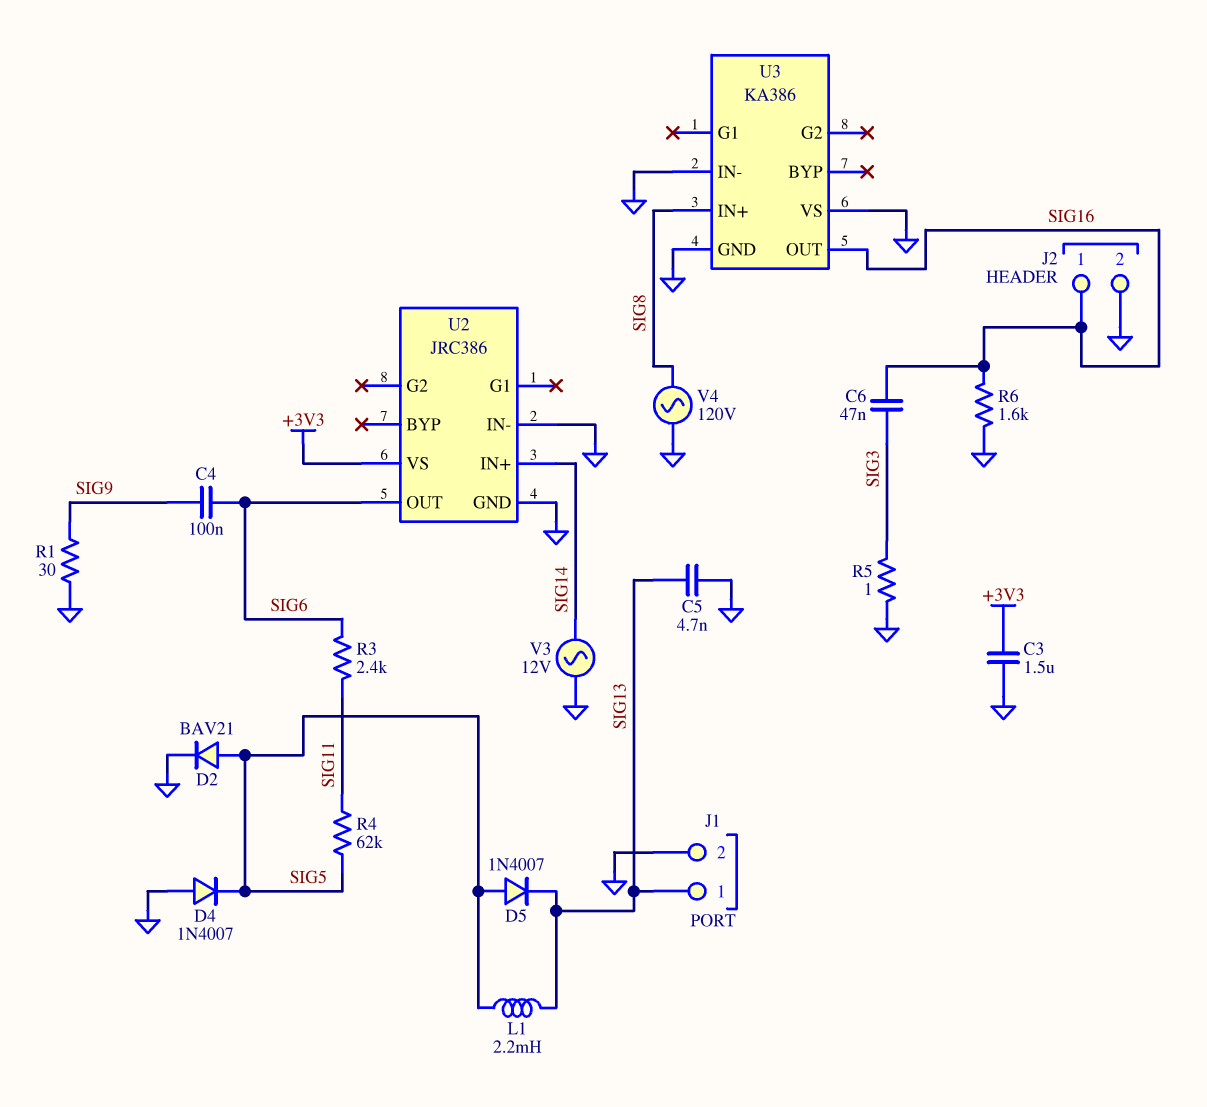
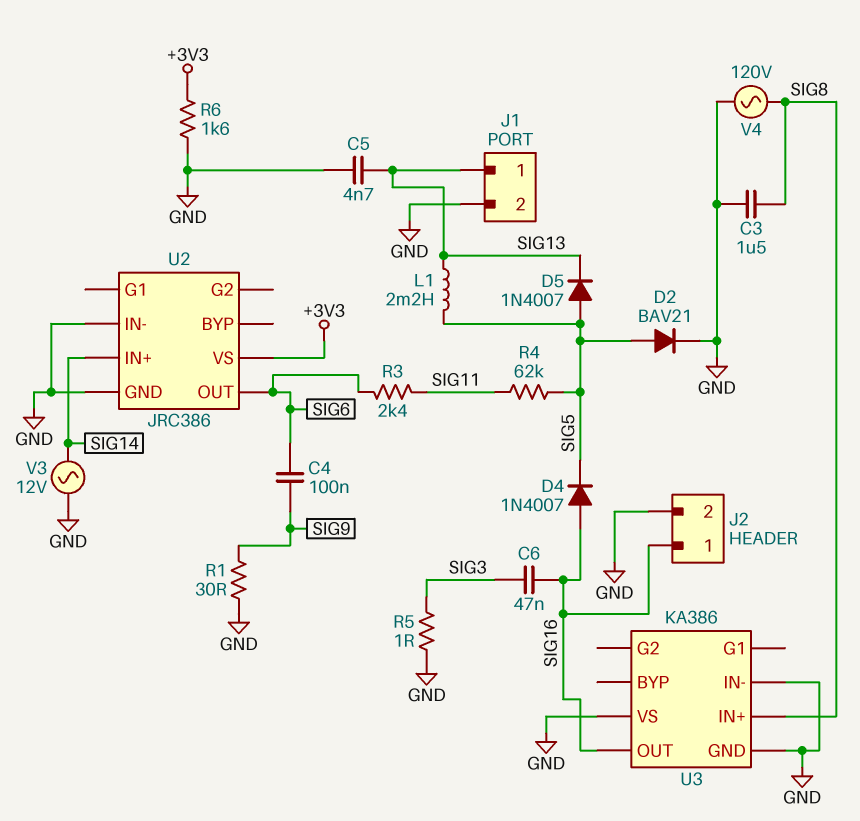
C3: 1.5uF (+3V3, GND) -> 1.5uF (GND, SIG8)
D4: diode 1N4007 (A GND, K SIG5) -> diode 1N4007 (A SIG16, K SIG5)
R6: 1.6k (GND, SIG16) -> 1.6k (+3V3, GND)

